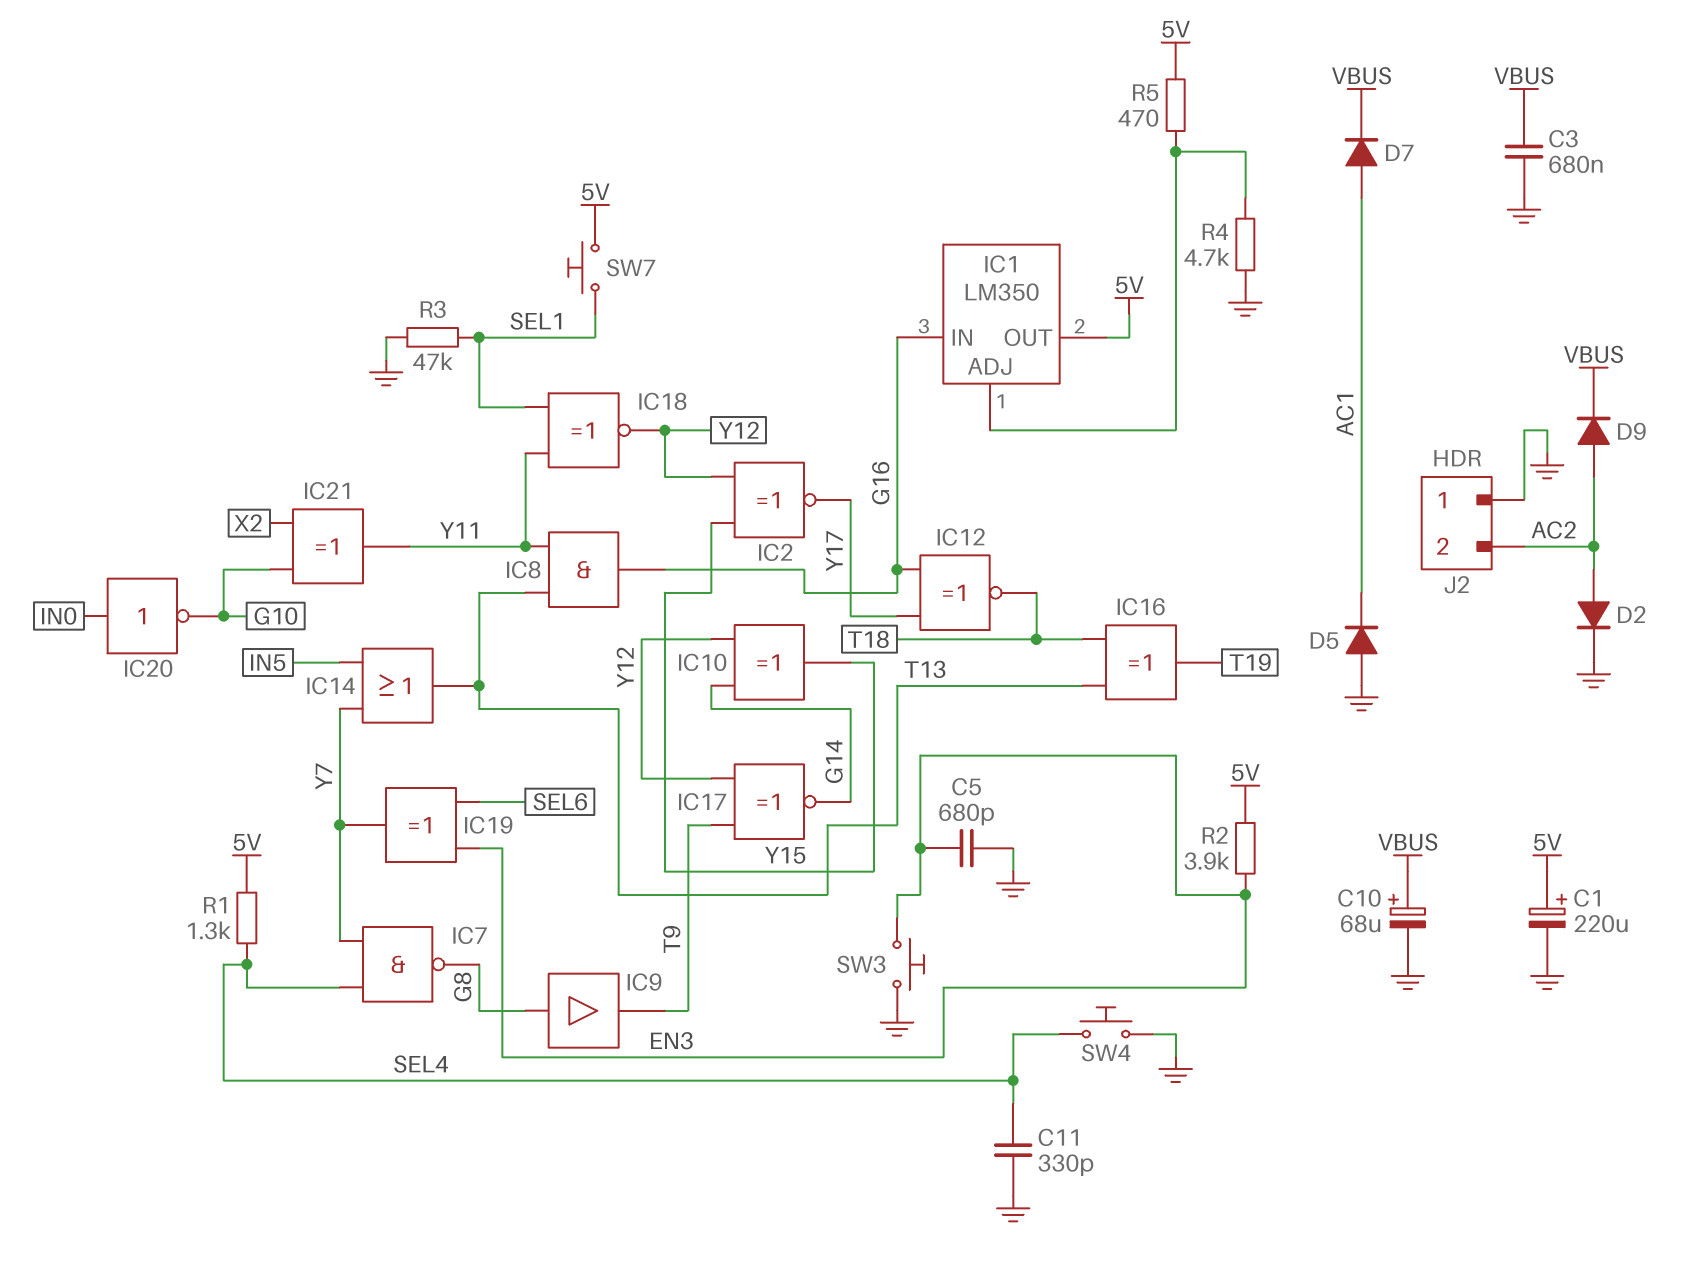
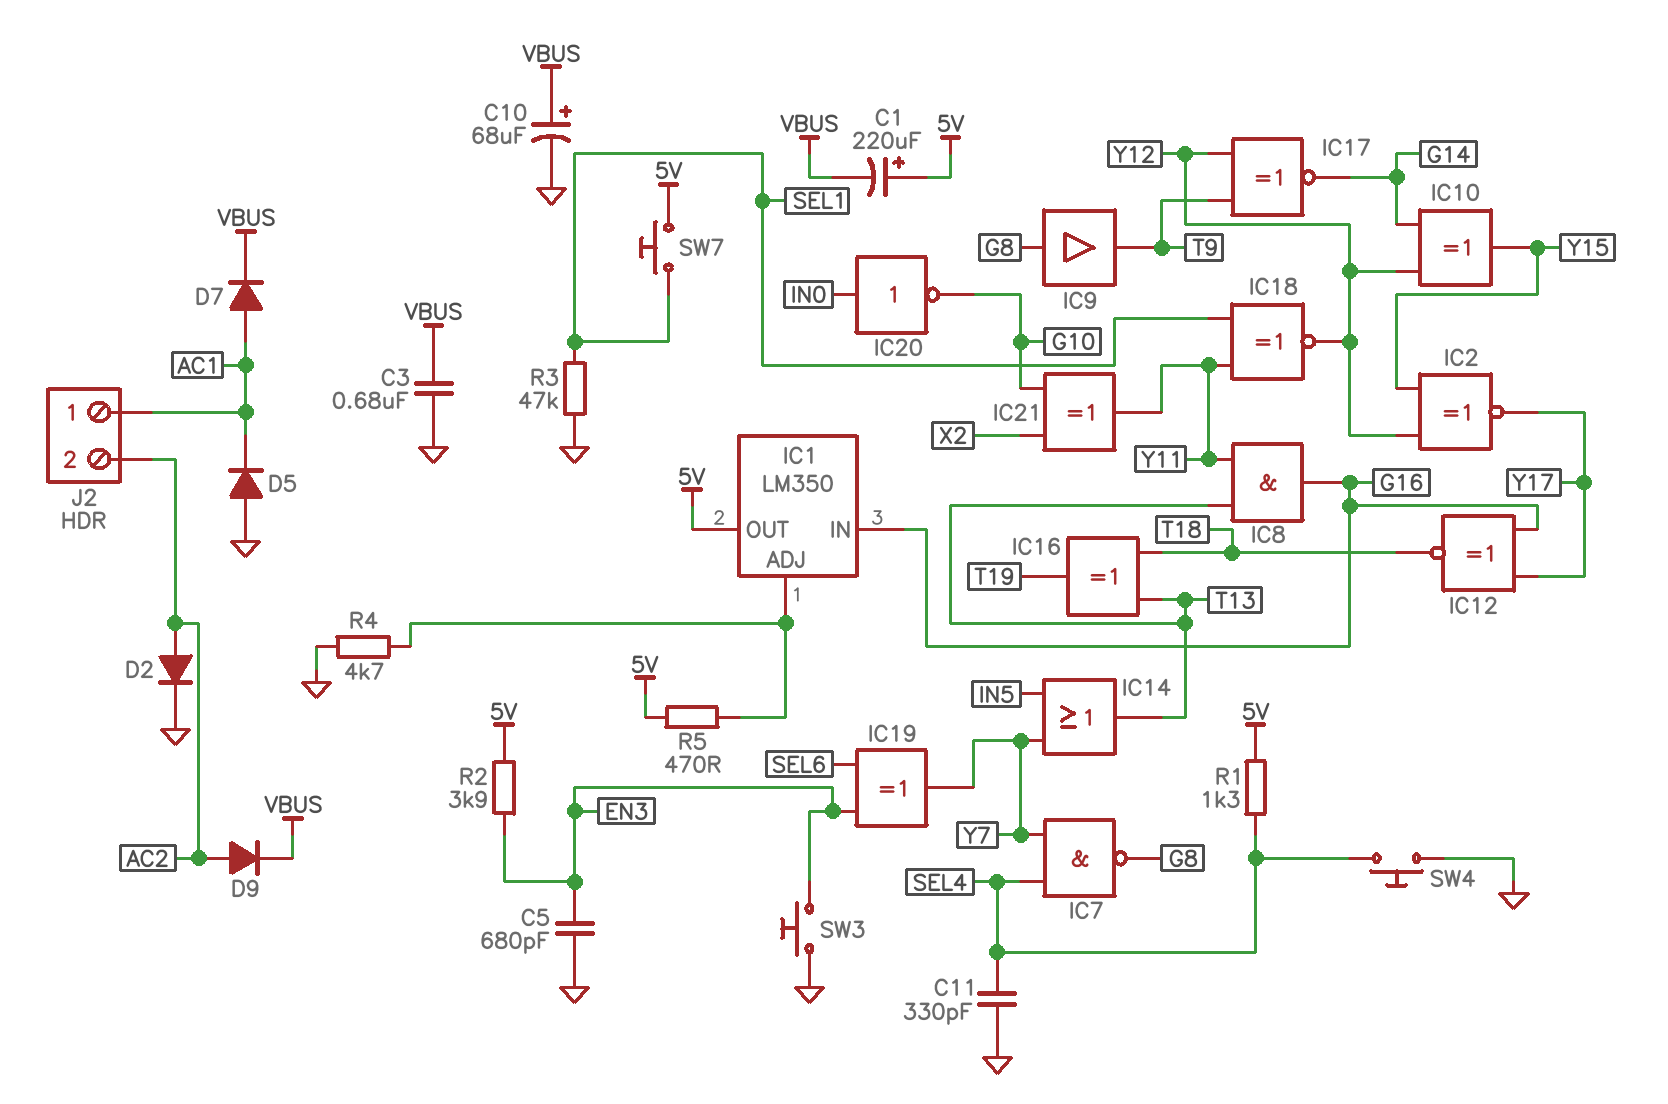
C1: 220uF (plus 5V, minus GND) -> 220uF (plus 5V, minus VBUS)
J2 pin 1: GND -> AC1

